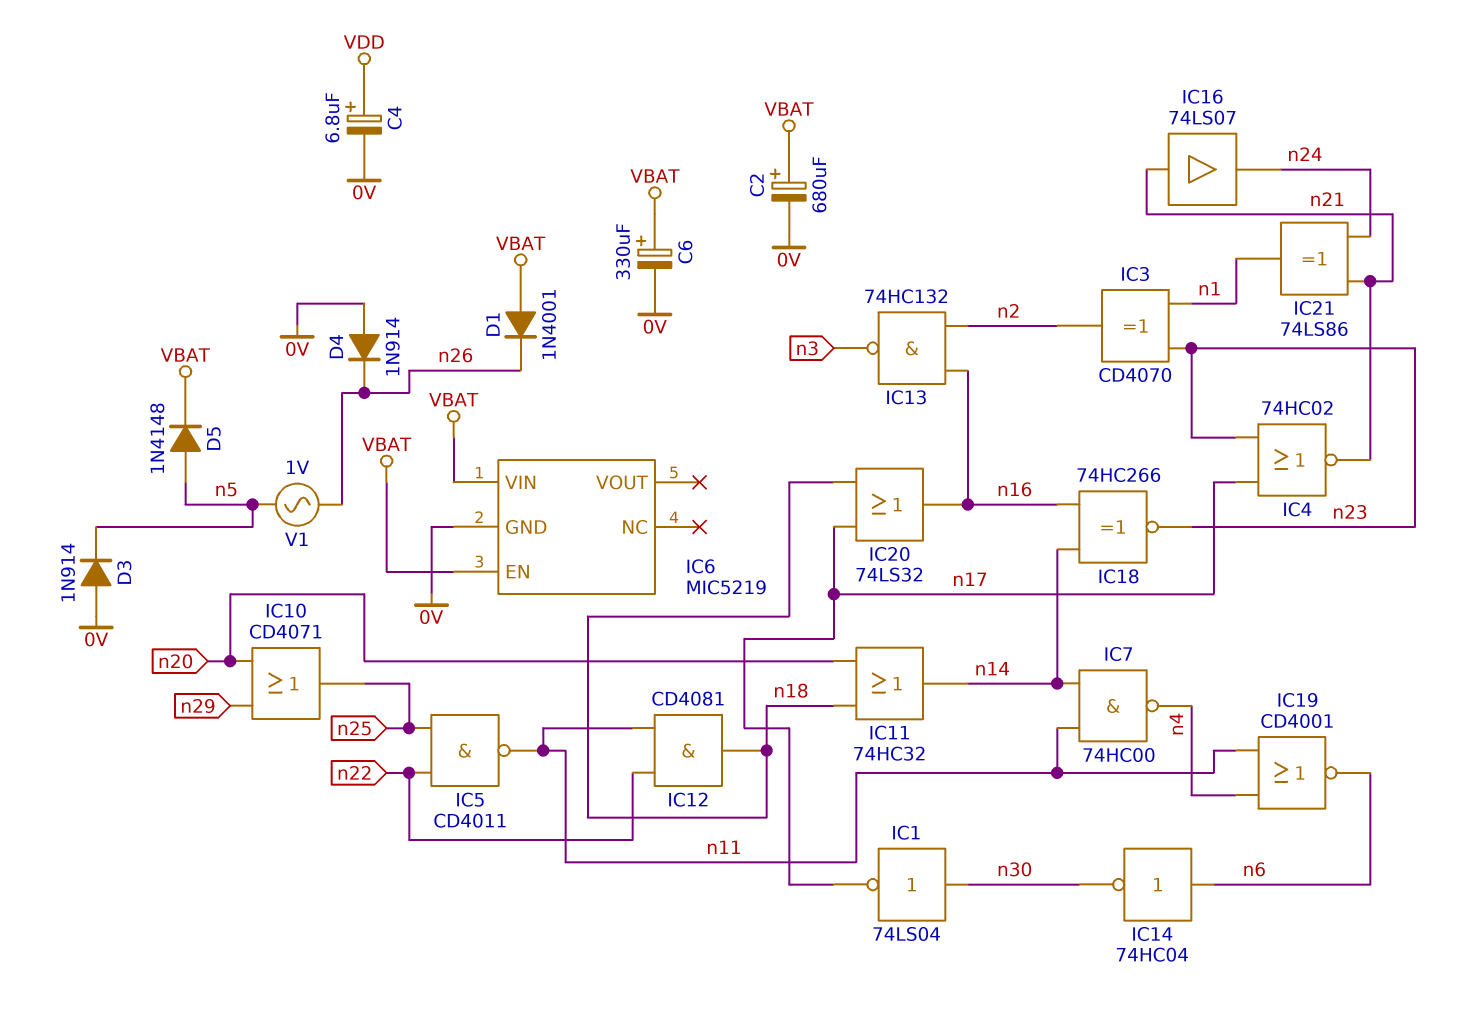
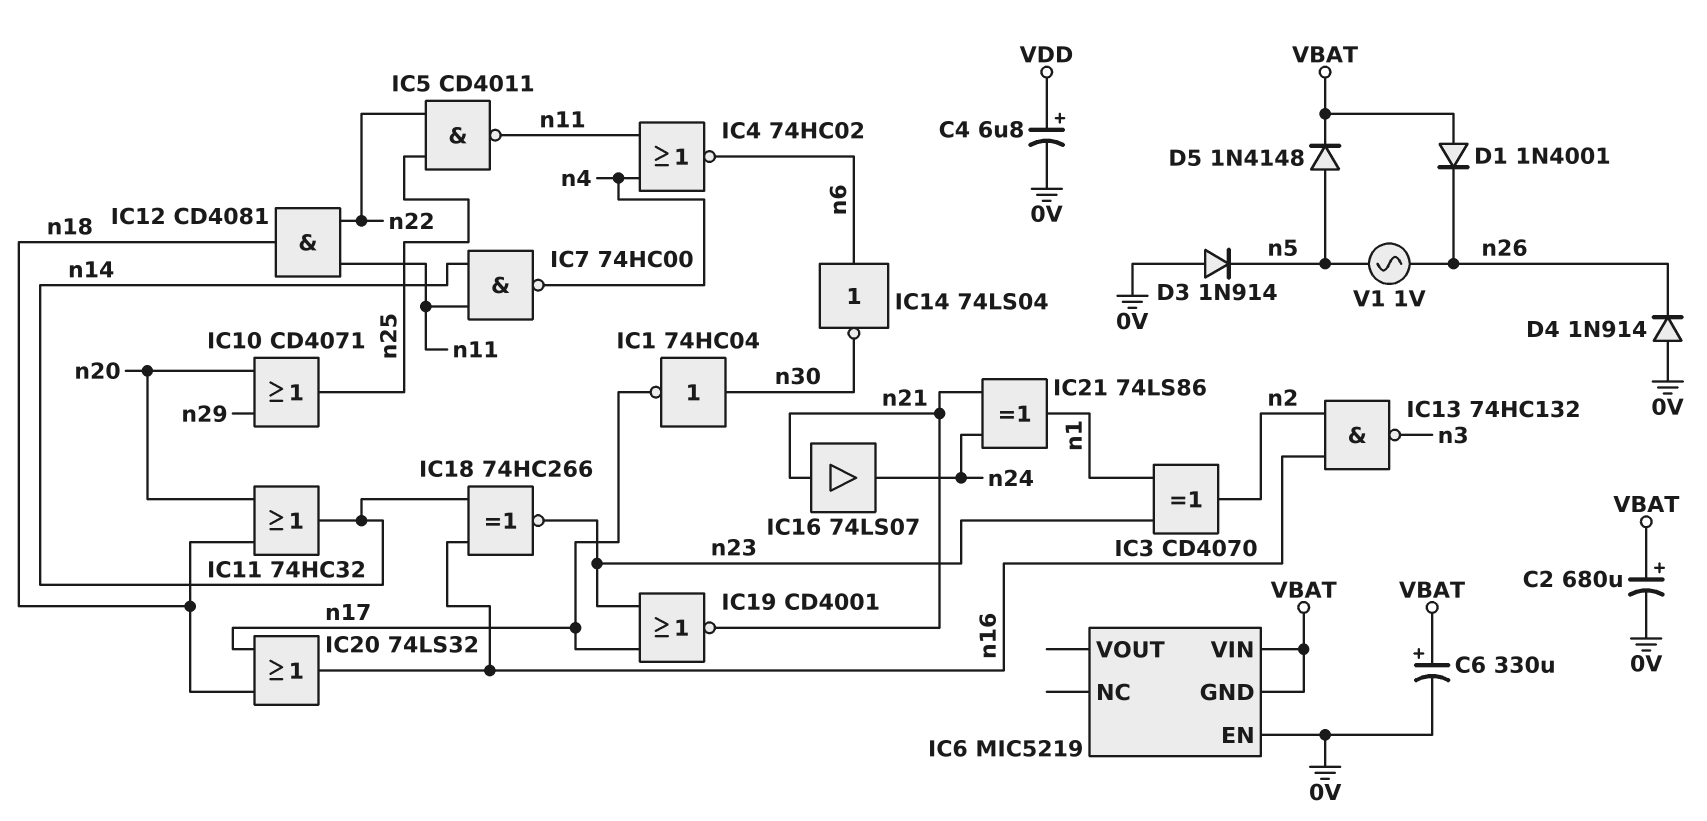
IC1: NOT 74LS04 (in n30, out n17) -> NOT 74HC04 (in n30, out n17)
IC4: NOR 74HC02 (in n17, in n23, out n21) -> NOR 74HC02 (in n4, in n11, out n6)
IC6 pin EN: VBAT -> 0V
IC6 pin GND: 0V -> VBAT
IC14: NOT 74HC04 (in n6, out n30) -> NOT 74LS04 (in n6, out n30)
IC19: NOR CD4001 (in n4, in n11, out n6) -> NOR CD4001 (in n17, in n23, out n21)

